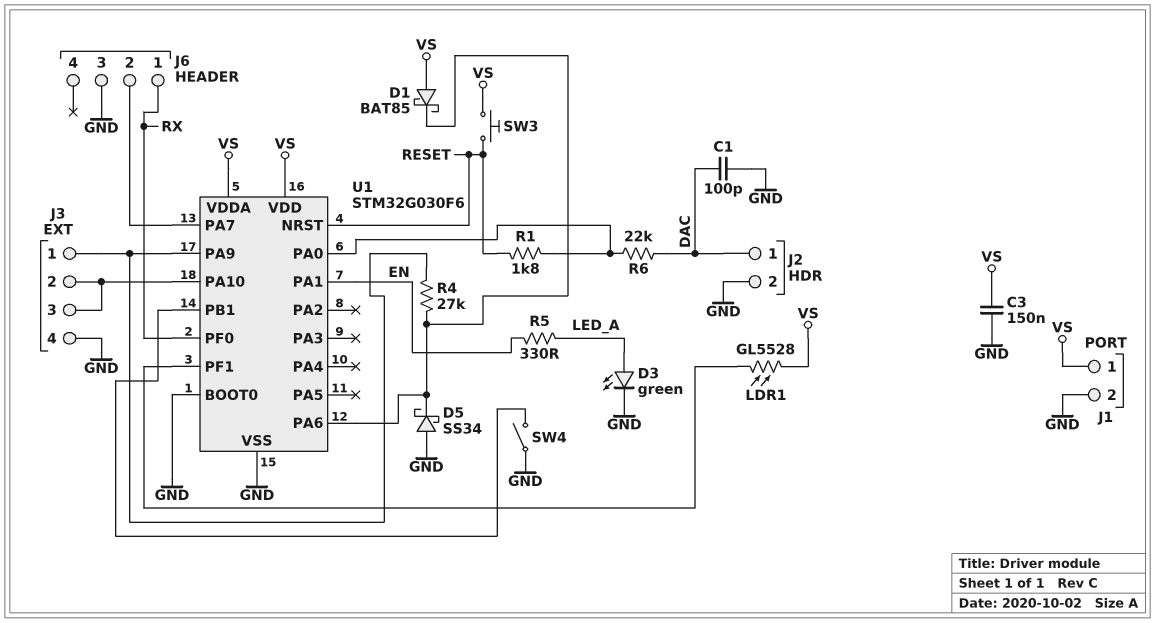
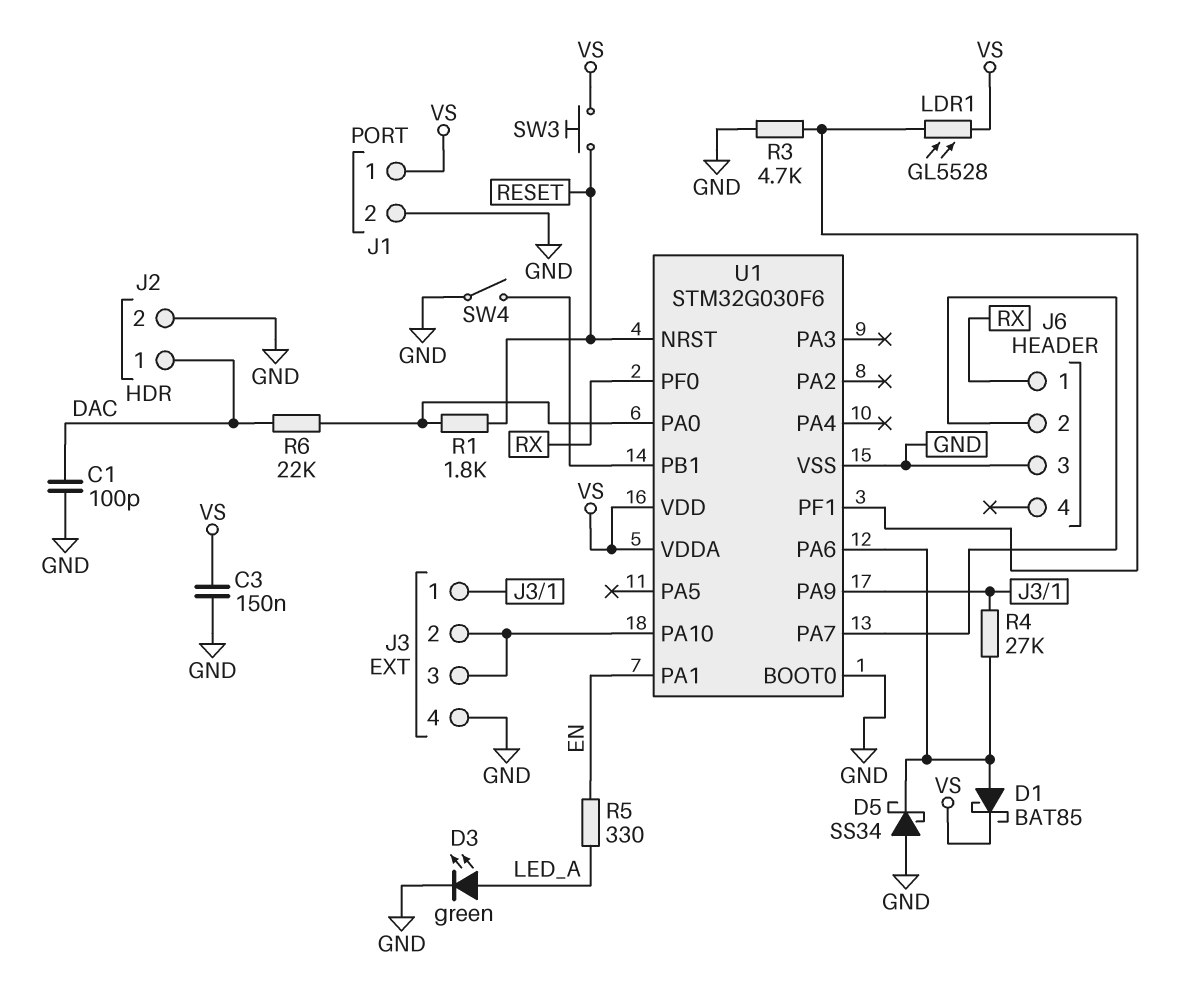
D1: schottky BAT85 (A VS, K U1/PA6) -> schottky BAT85 (A U1/PA6, K VS)
R3: none -> 4.7k (GND, U1/PF1)

